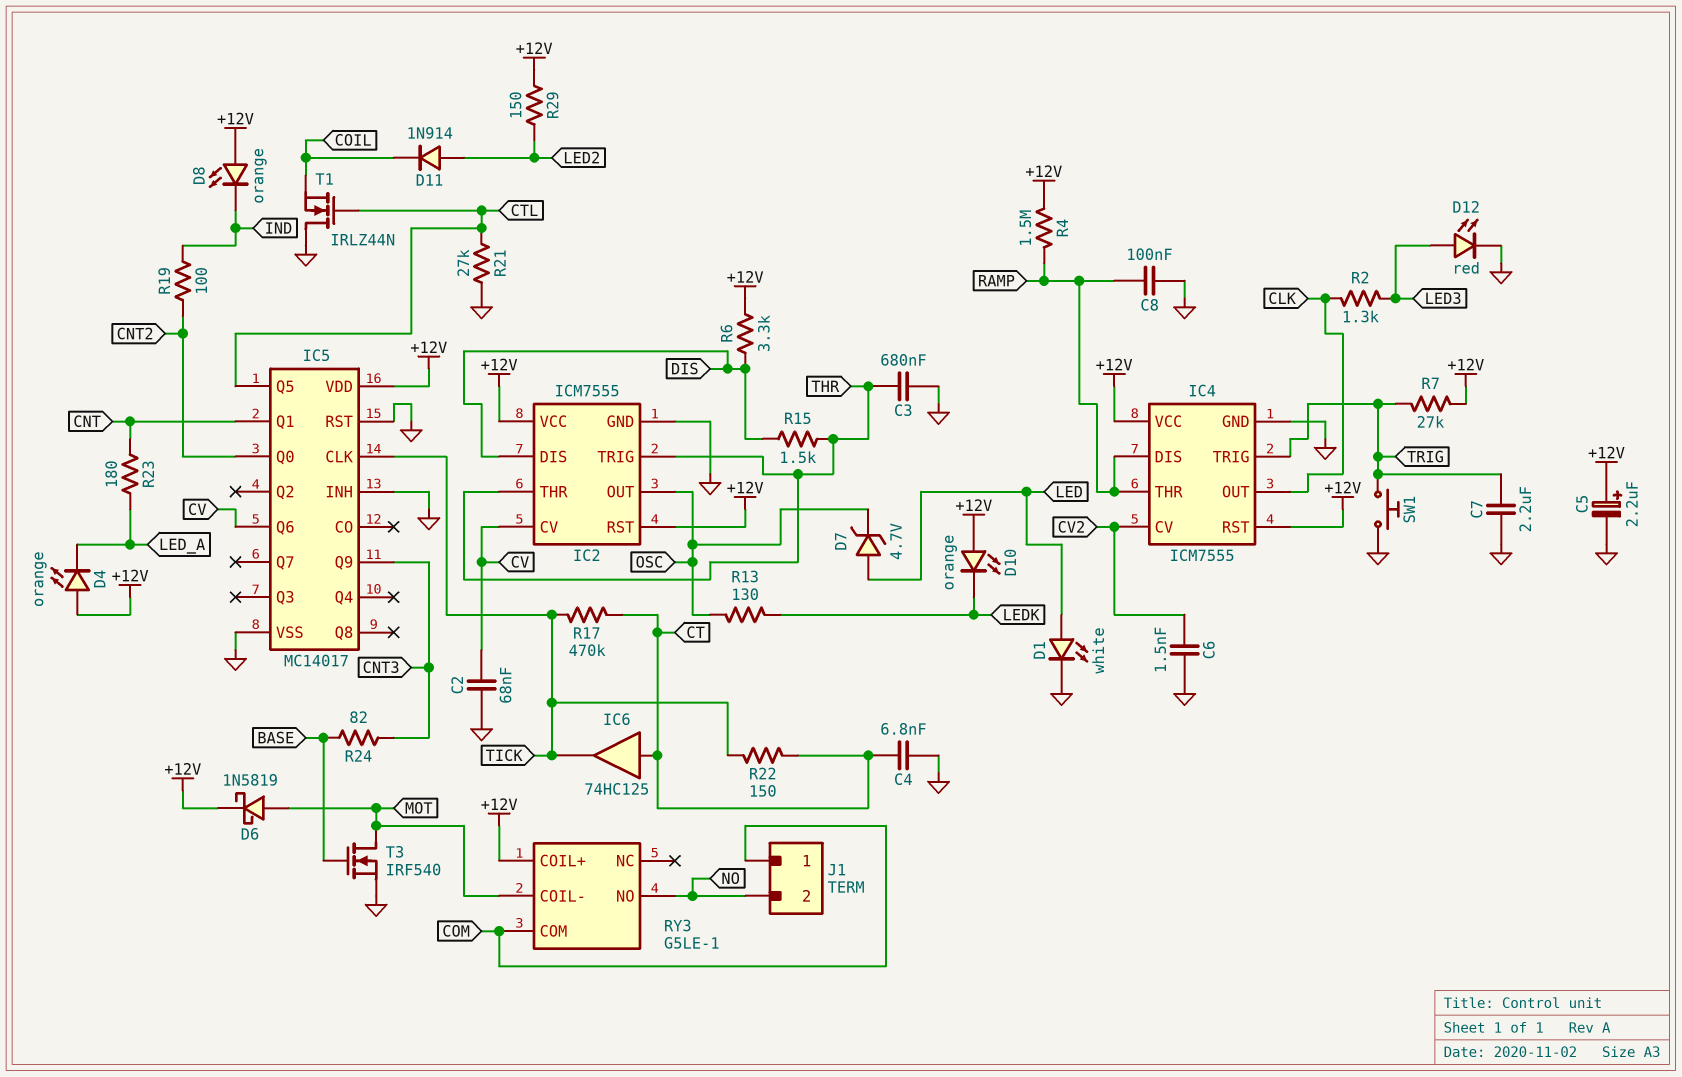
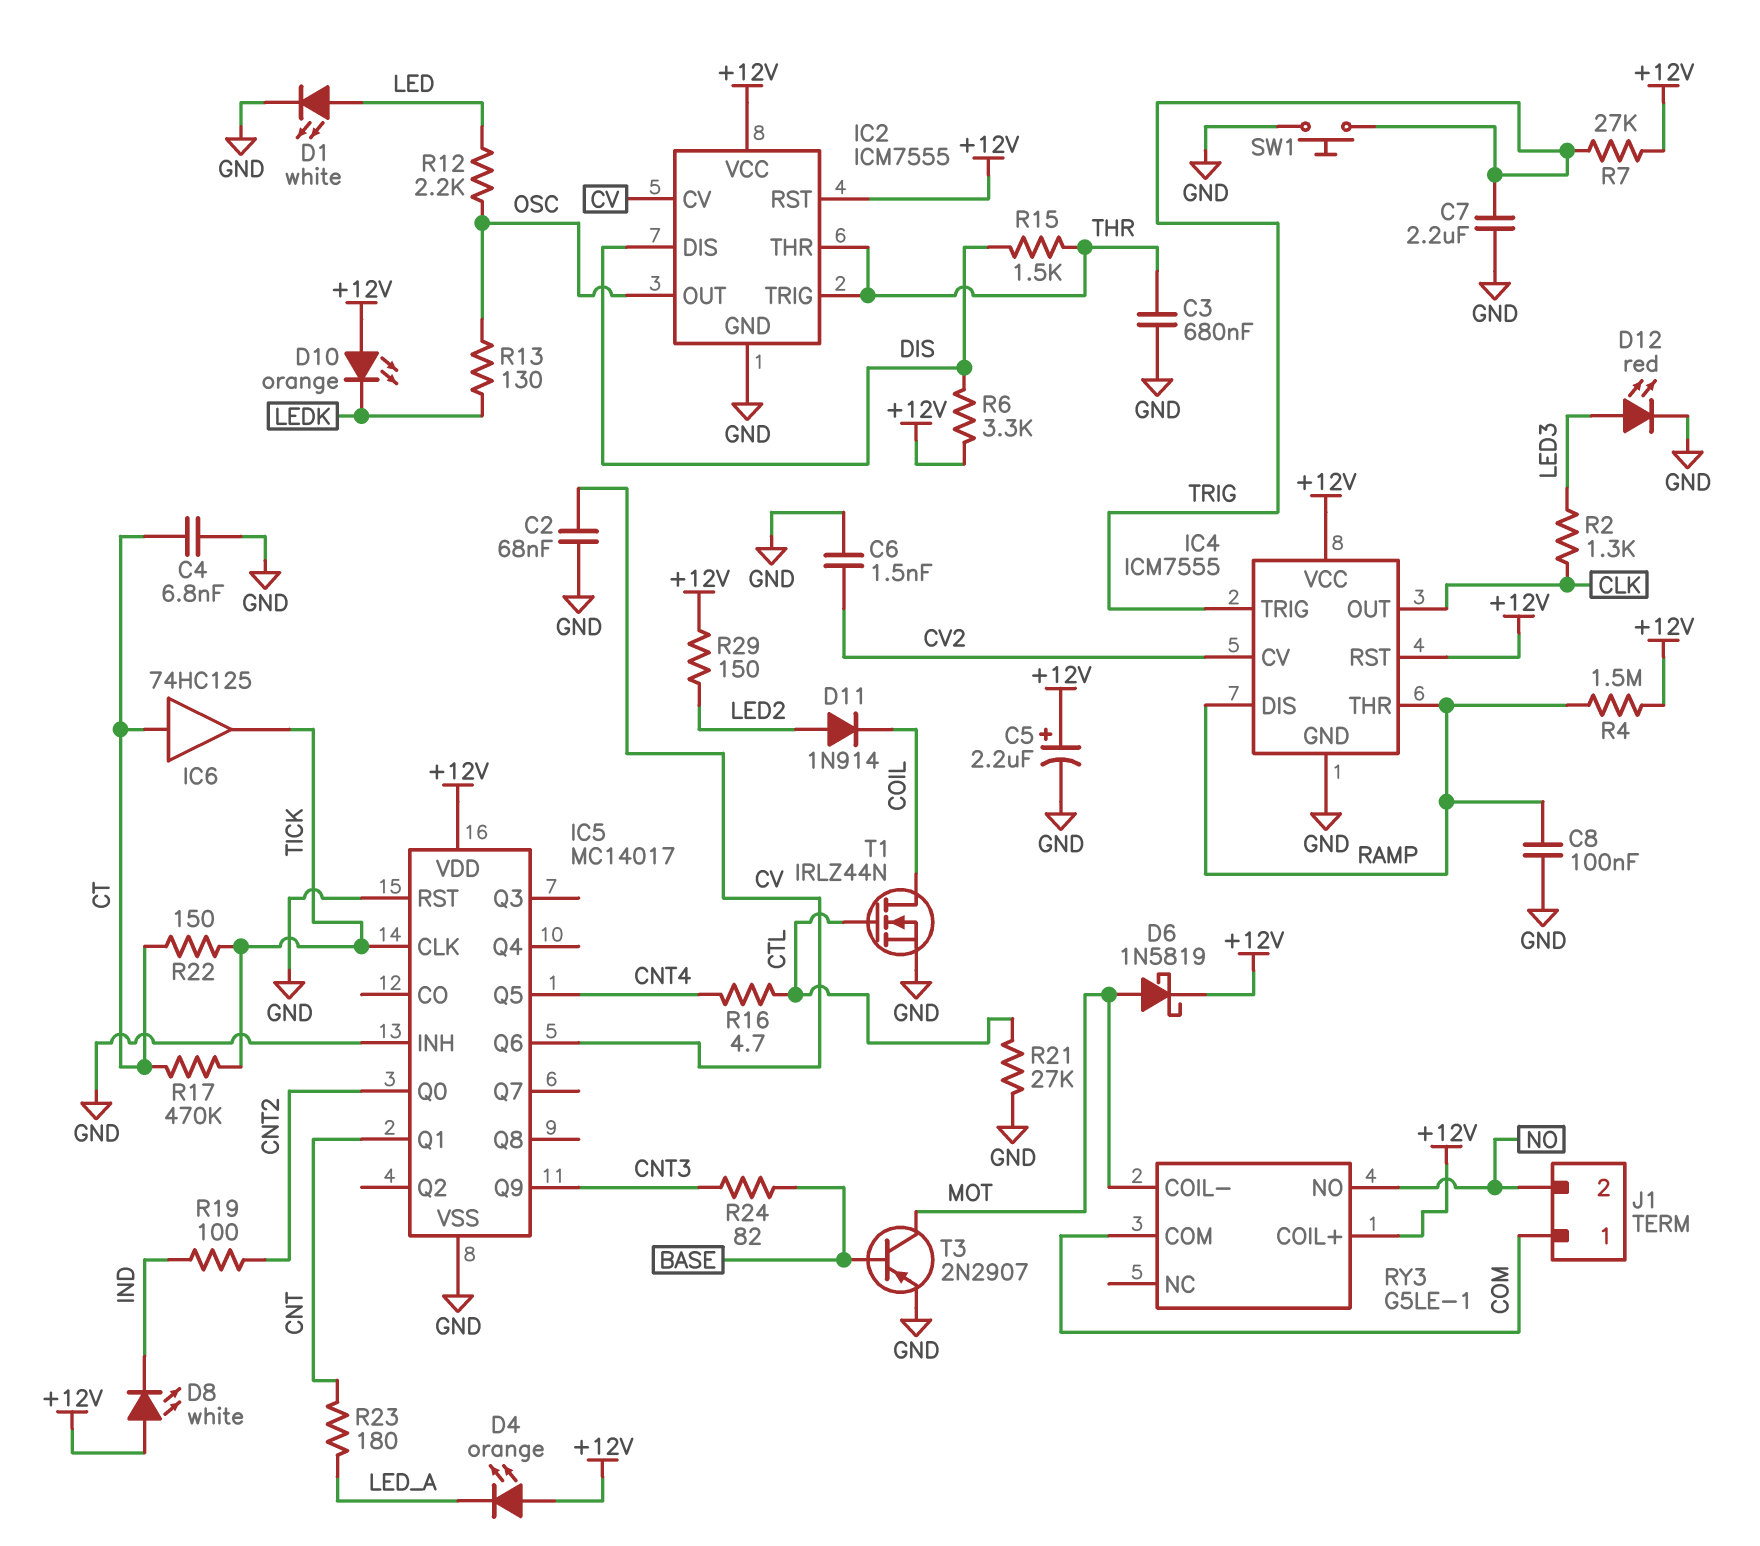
D7: zener 4.7V (A LED, K OSC) -> none
D8: LED orange (A +12V, K IND) -> LED white (A +12V, K IND)
IC5 pin Q5: CTL -> CNT4
R12: none -> 2.2k (LED, OSC)
R16: none -> 4.7 (CNT4, CTL)
T1: NMOS IRLZ44N (G CTL, D GND, S COIL) -> NMOS IRLZ44N (G CTL, D COIL, S GND)
T3: NMOS IRF540 (G BASE, D MOT, S GND) -> PNP 2N2907 (B BASE, C MOT, E GND)

